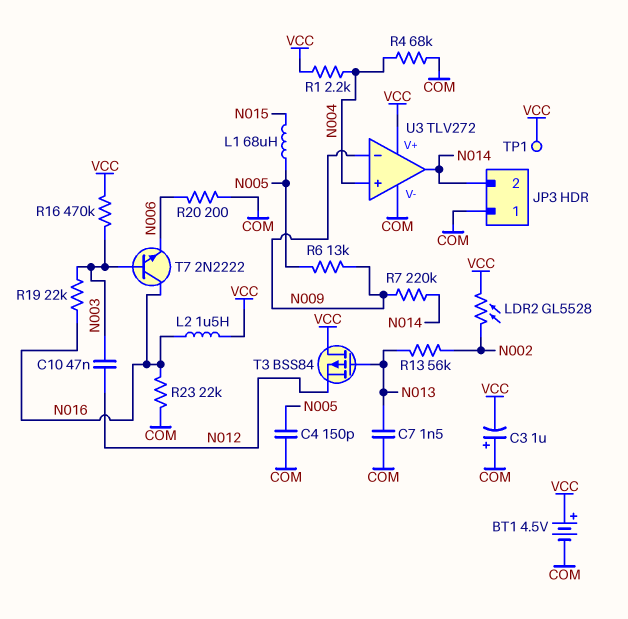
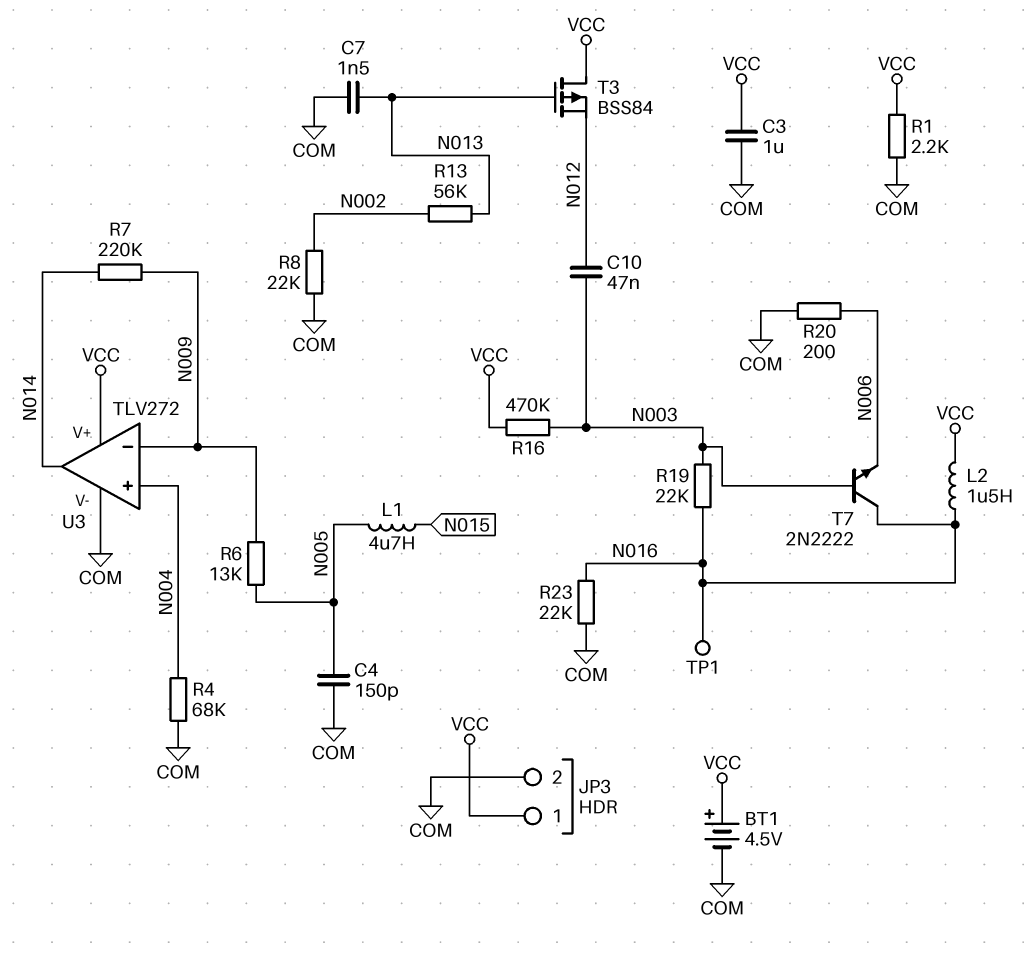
C3: 1uF (plus COM, minus VCC) -> 1uF (COM, VCC)
JP3 pin 1: COM -> VCC
JP3 pin 2: N014 -> COM
L1: 68uH (N005, N015) -> 4.7uH (N005, N015)
LDR2: GL5528 (N002, VCC) -> none
R1: 2.2k (N004, VCC) -> 2.2k (COM, VCC)
R8: none -> 22k (COM, N002)
TP1: test point (VCC) -> test point (N016)

